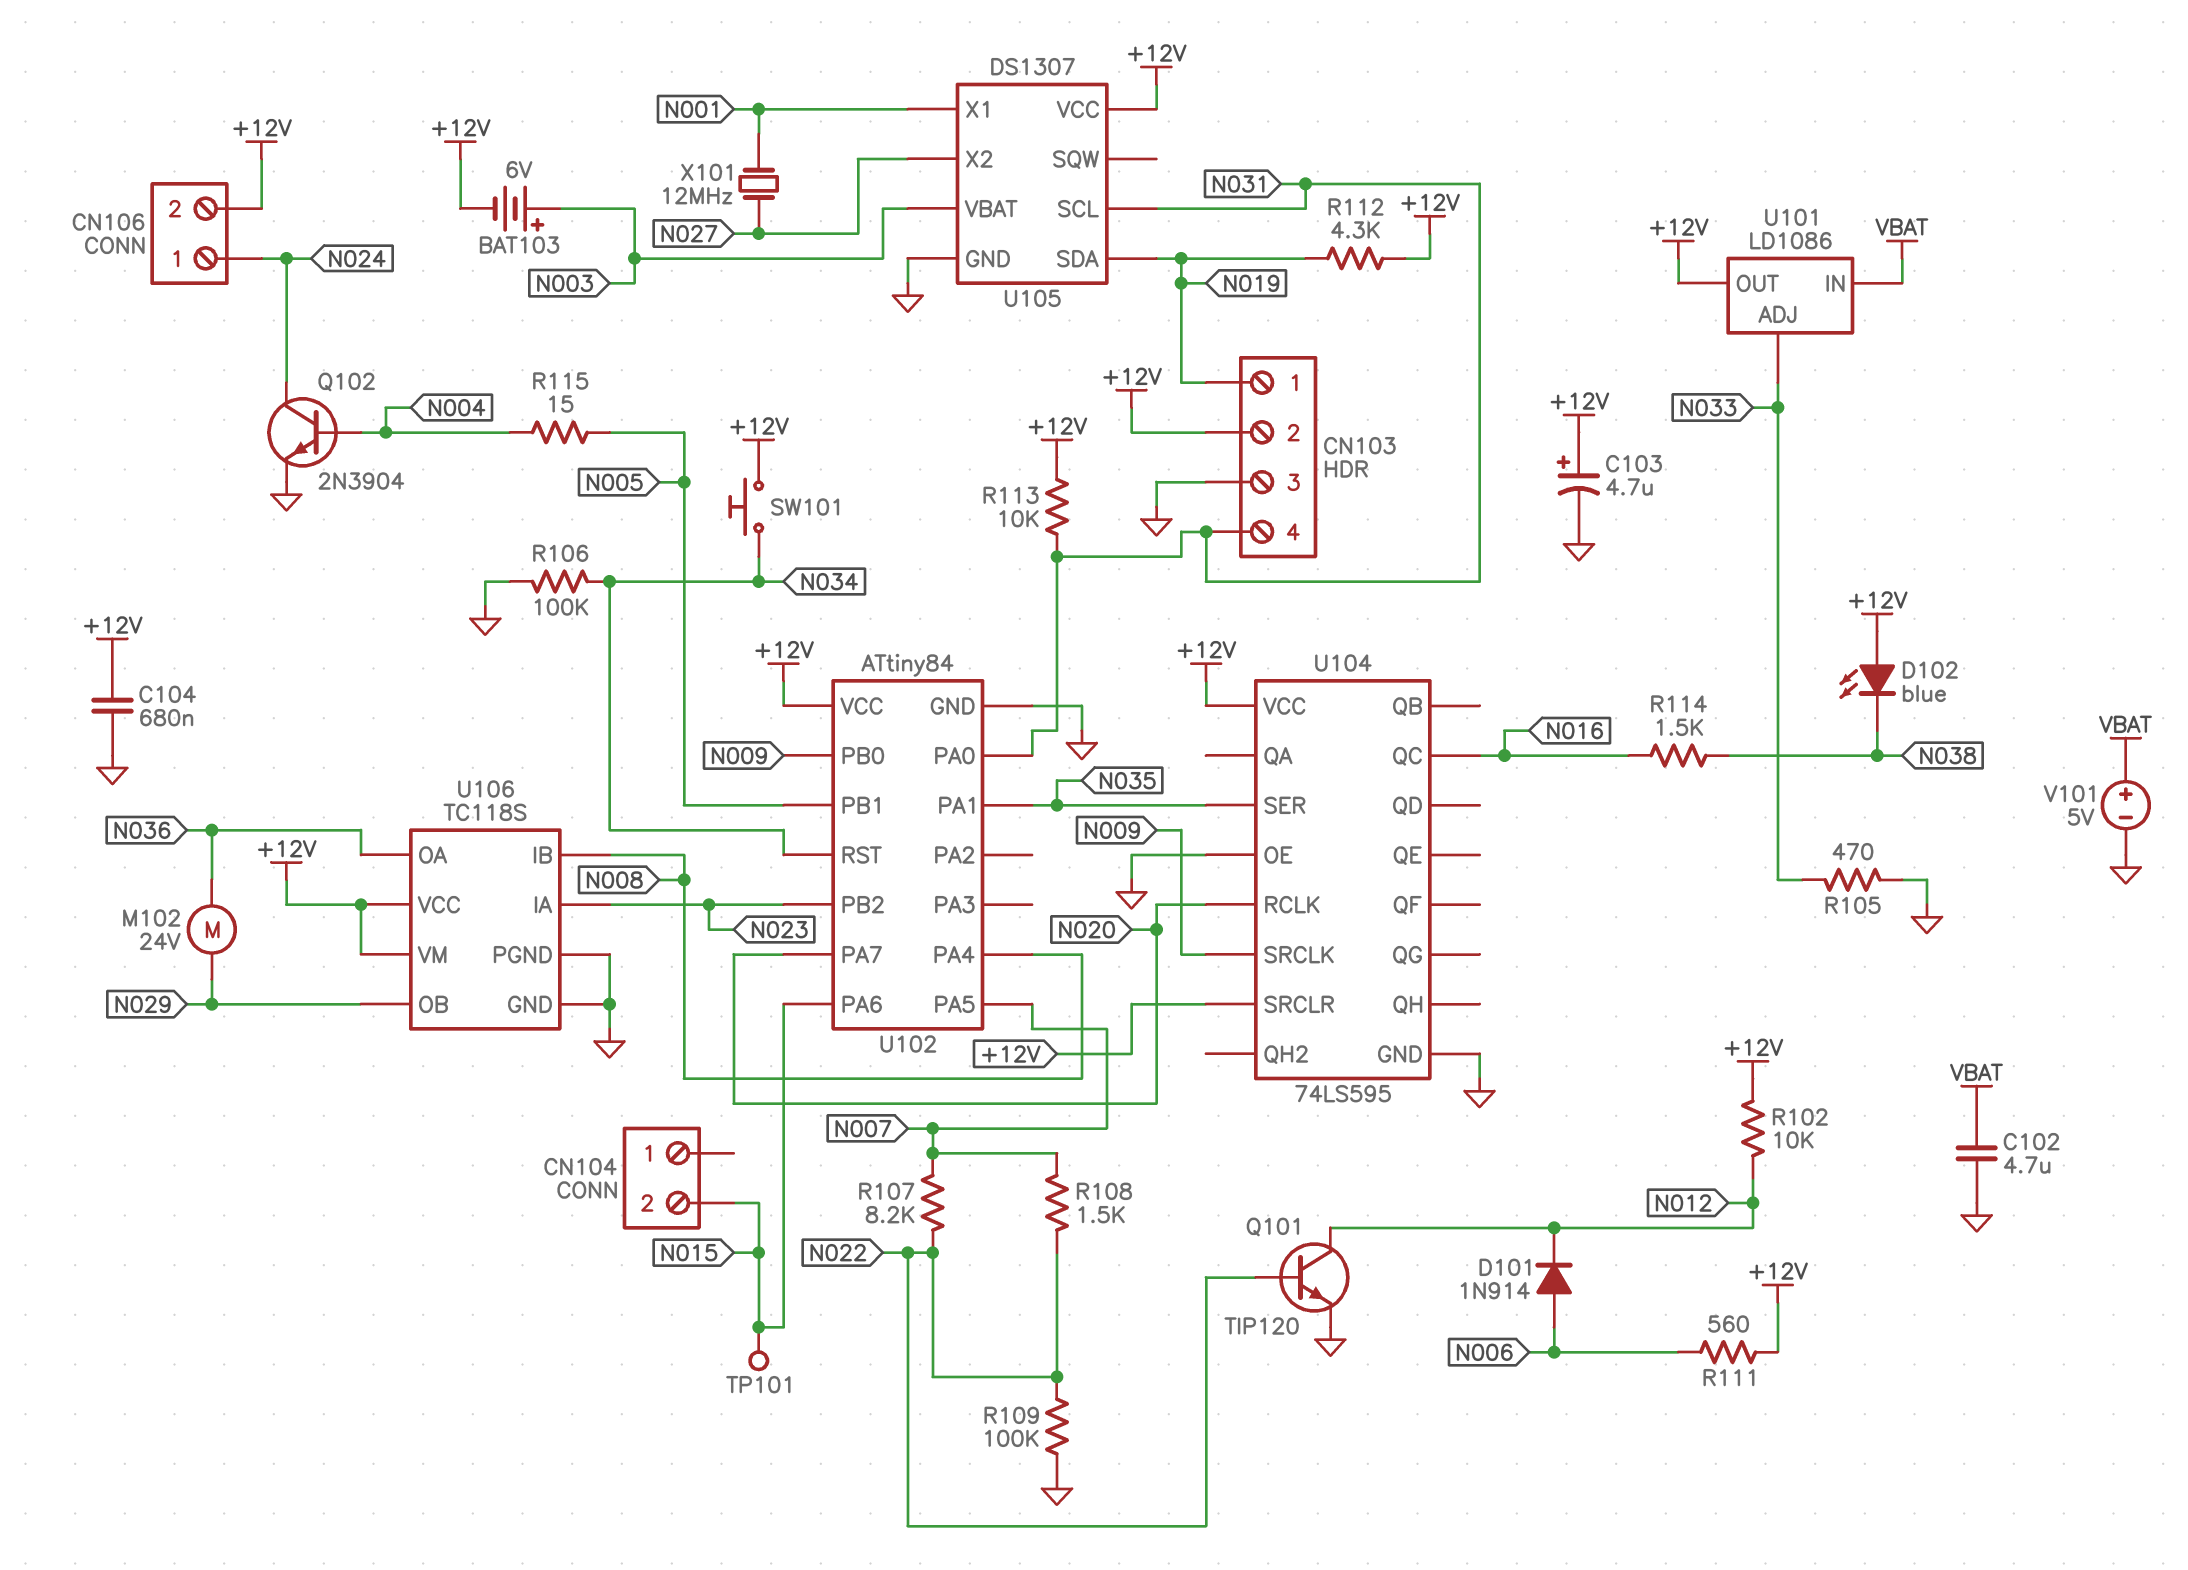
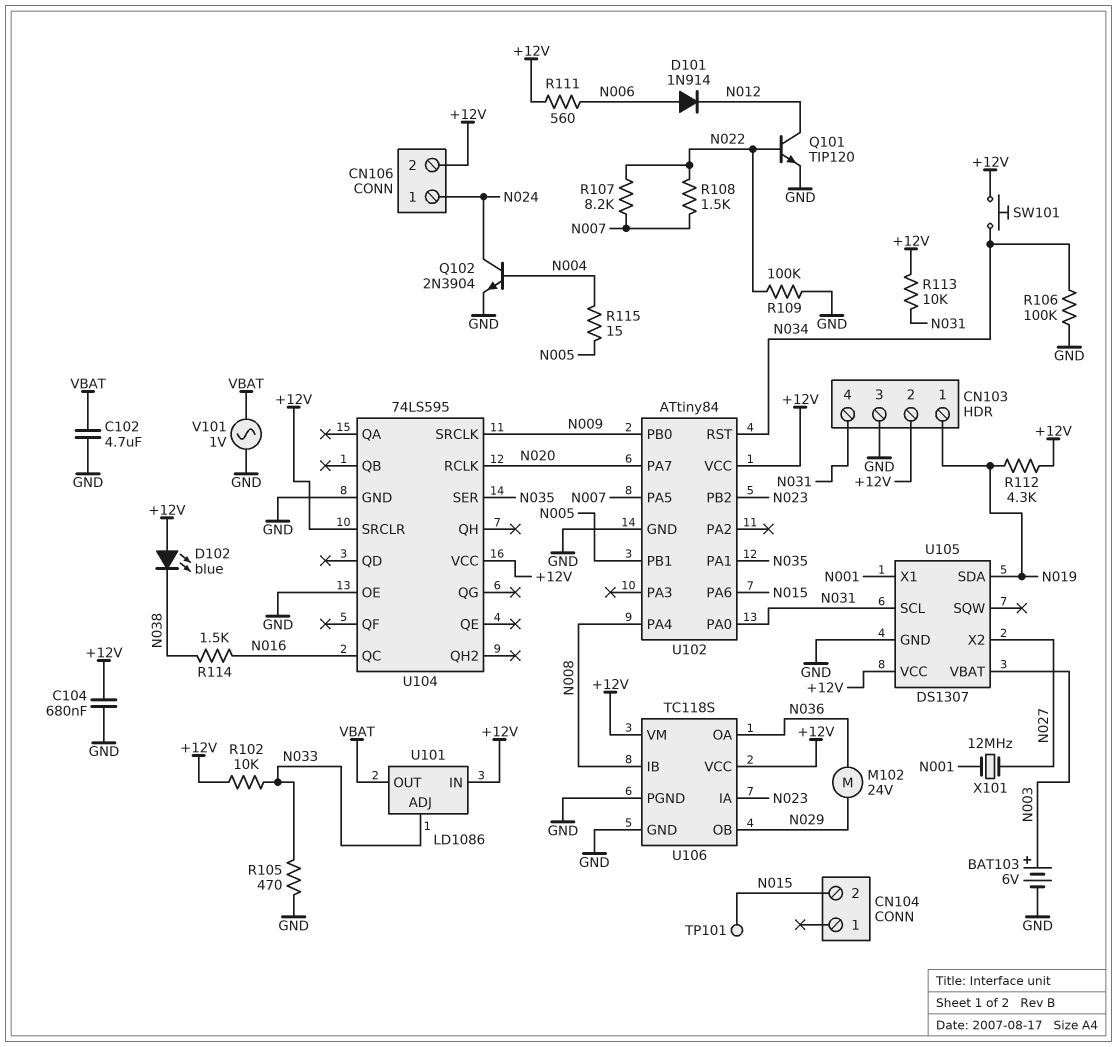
BAT103: 6V (plus N003, minus +12V) -> 6V (plus N003, minus GND)
C103: 4.7uF (plus +12V, minus GND) -> none
R102: 10k (+12V, N012) -> 10k (+12V, N033)
U101 pin IN: VBAT -> +12V
U101 pin OUT: +12V -> VBAT
V101: 5V (plus VBAT, minus GND) -> AC 1V (GND, VBAT)

